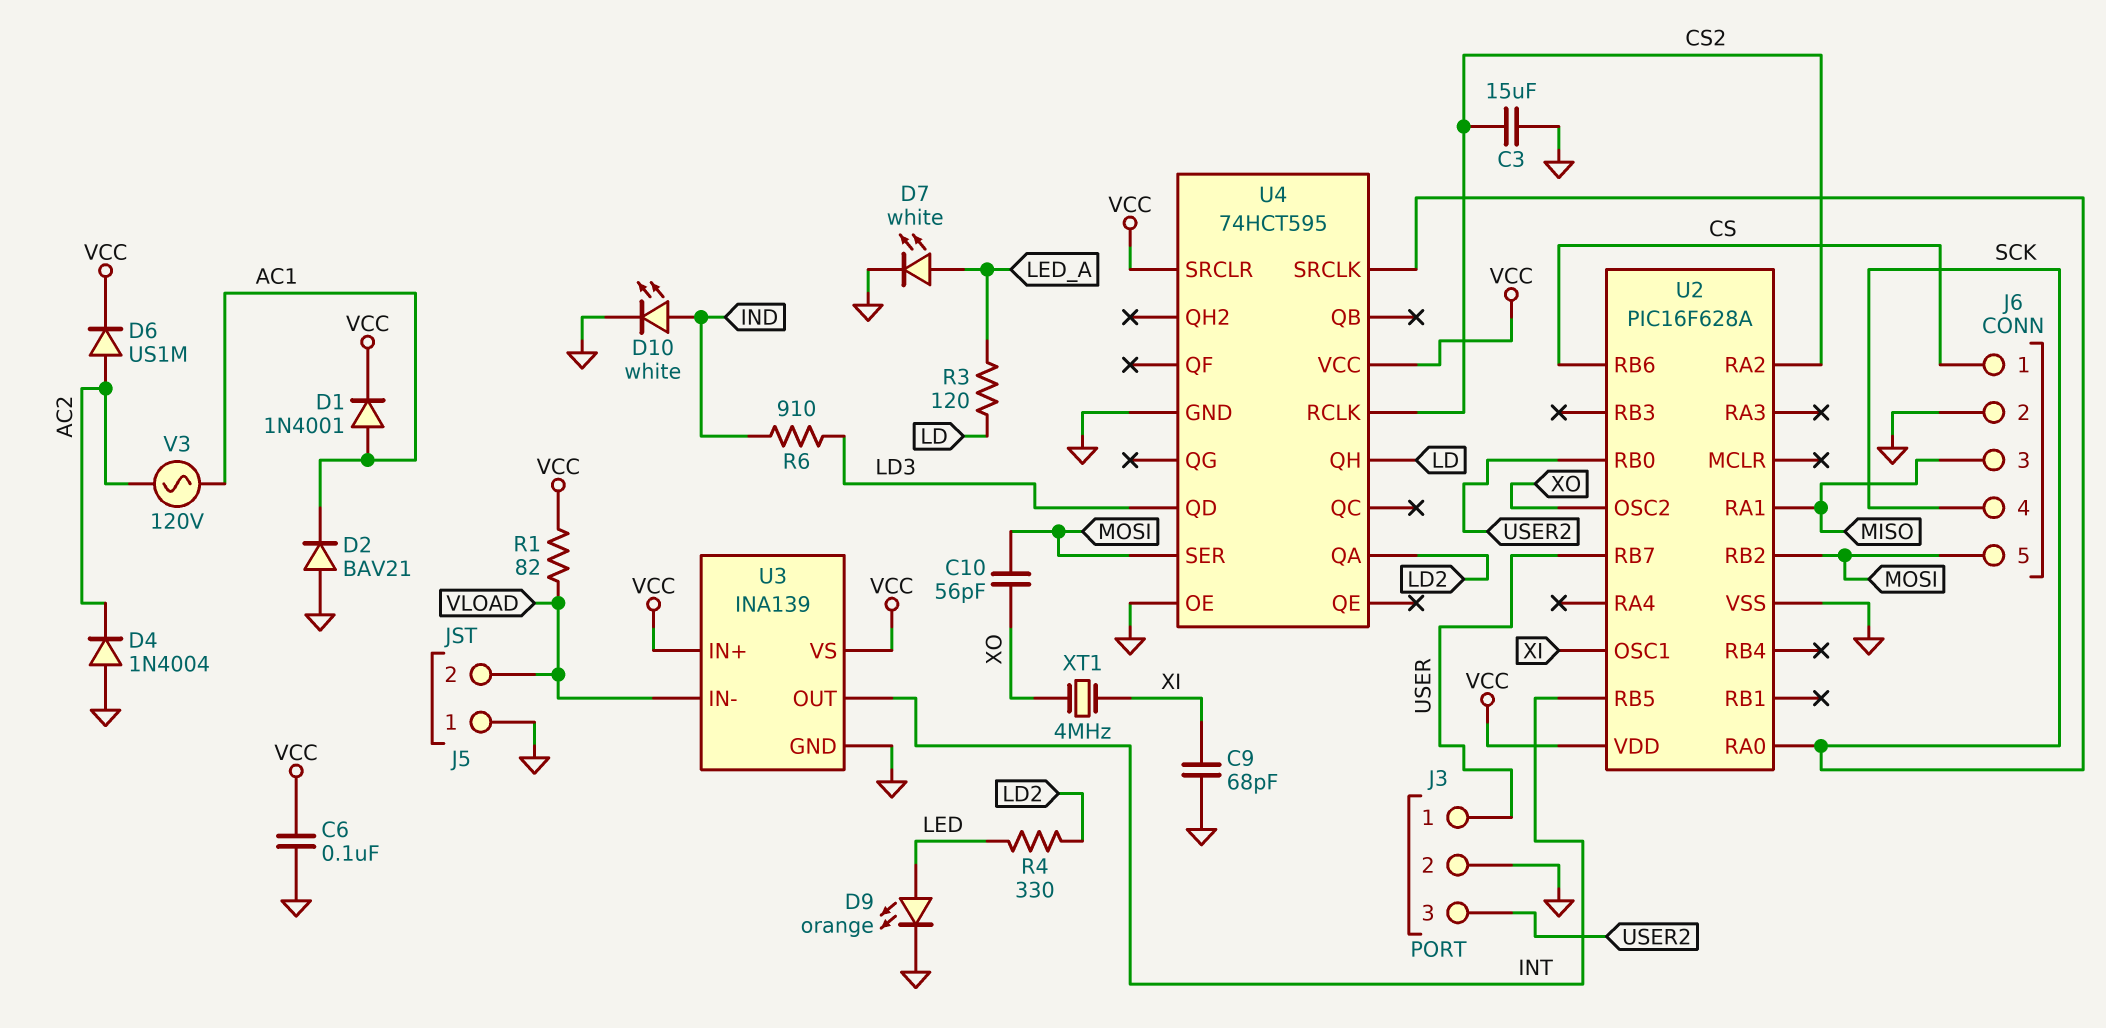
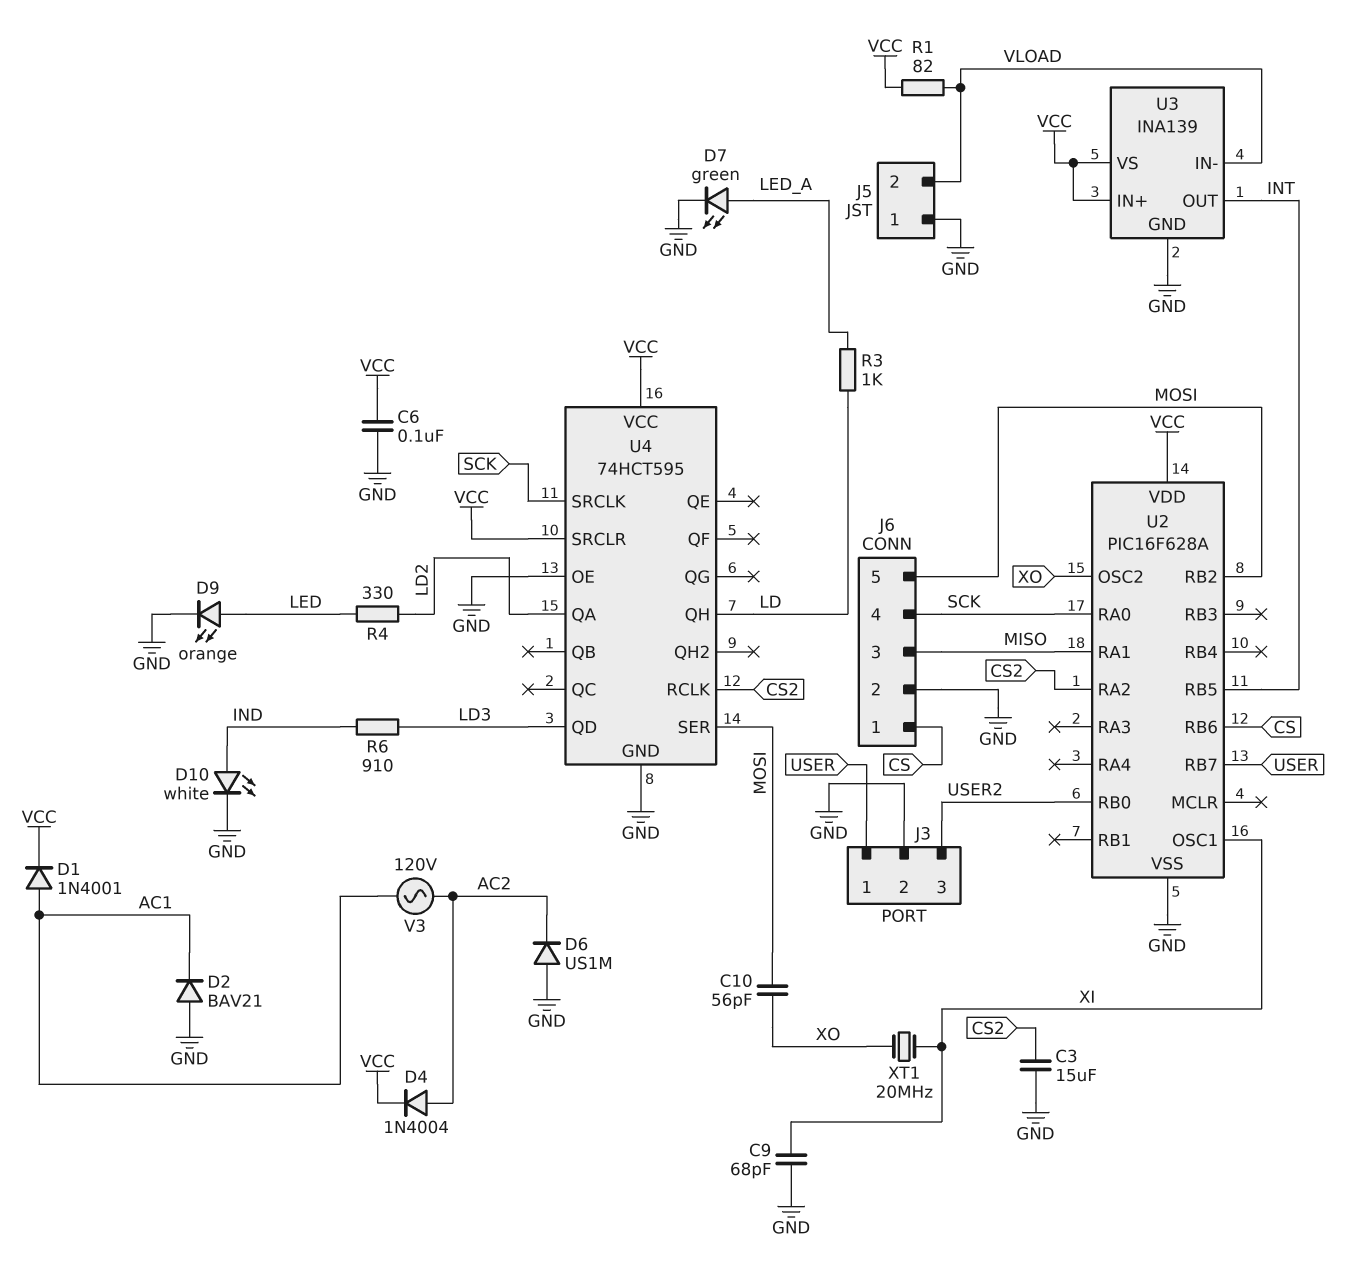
D4: diode 1N4004 (A GND, K AC2) -> diode 1N4004 (A AC2, K VCC)
D6: diode US1M (A AC2, K VCC) -> diode US1M (A GND, K AC2)
D7: LED white (A LED_A, K GND) -> LED green (A LED_A, K GND)
R3: 120 (LD, LED_A) -> 1k (LD, LED_A)
XT1: 4MHz (XI, XO) -> 20MHz (XI, XO)

